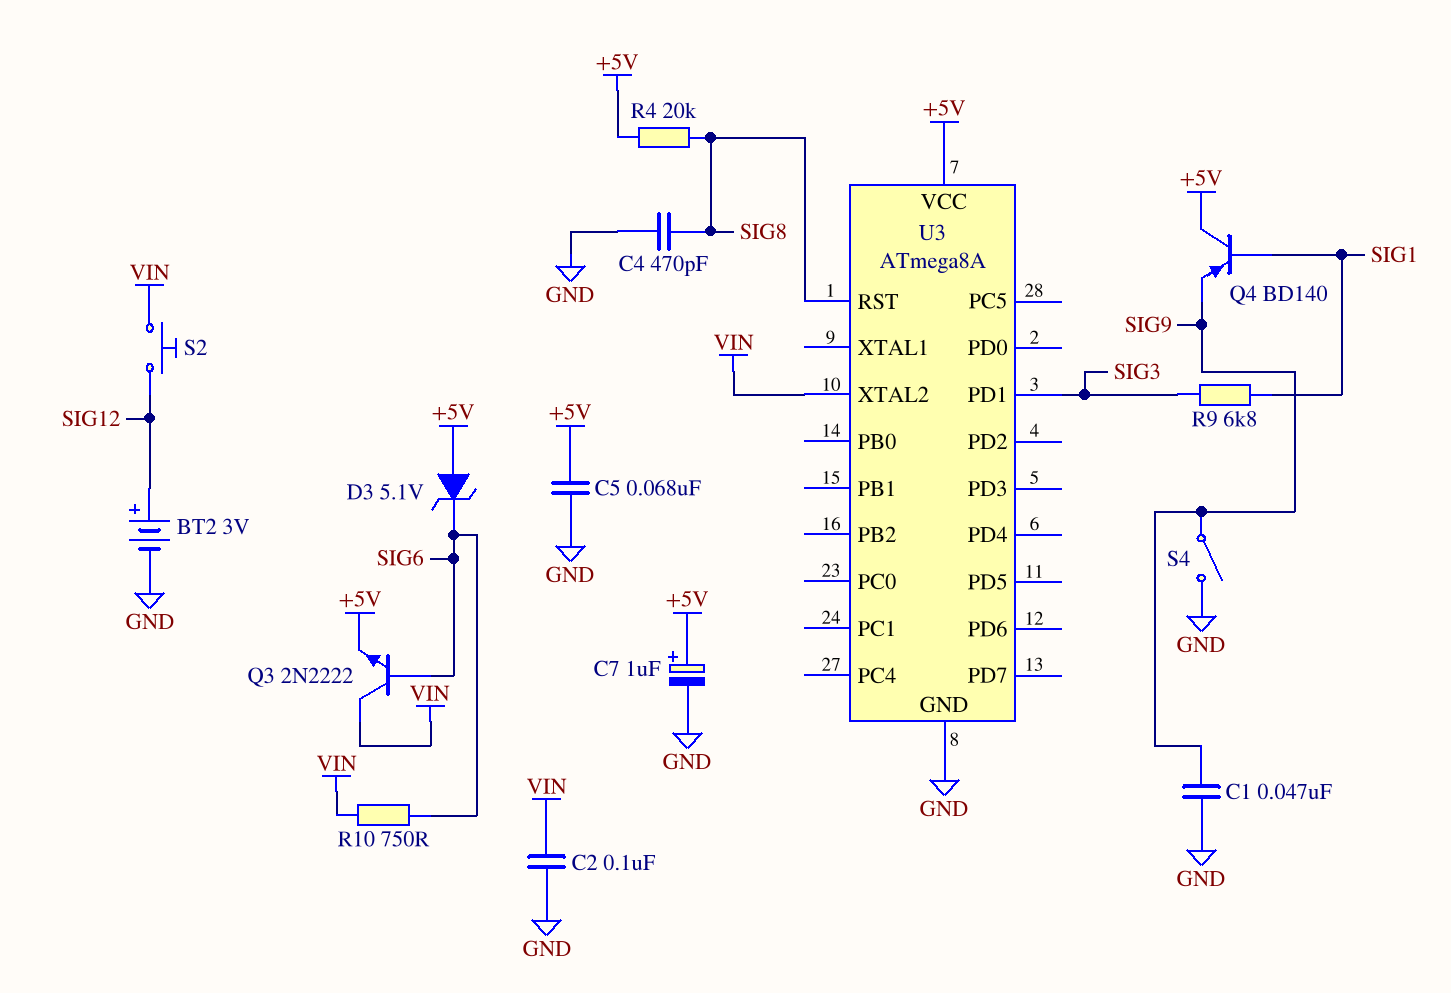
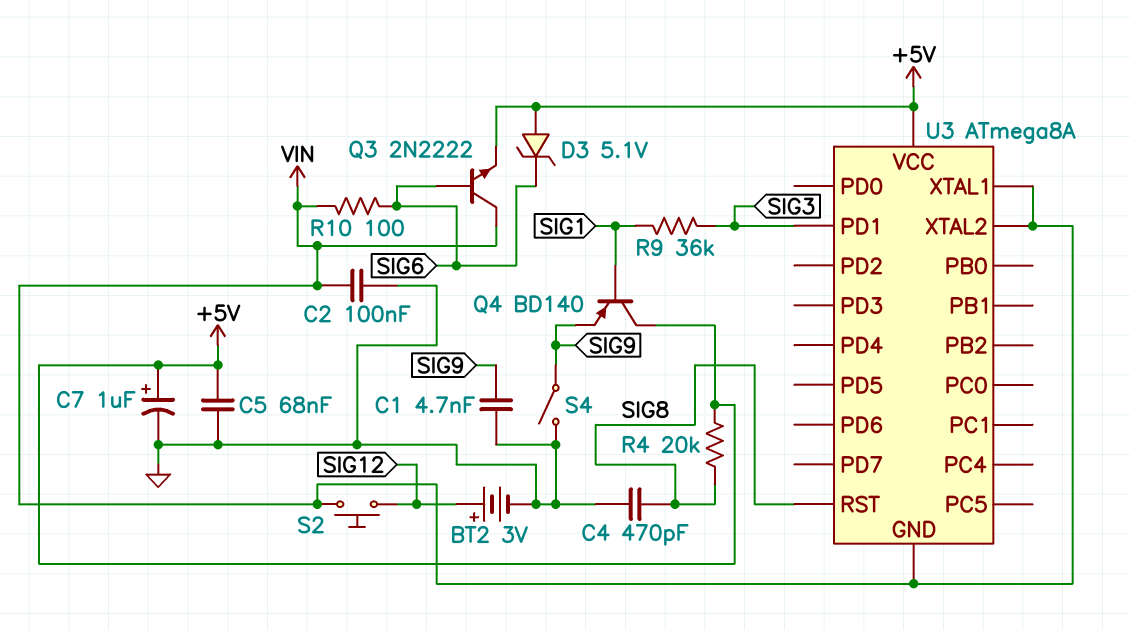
C1: 47nF (GND, SIG9) -> 4.7nF (GND, SIG9)
R9: 6.8k (SIG1, SIG3) -> 36k (SIG1, SIG3)
R10: 750 (SIG6, VIN) -> 100 (SIG6, VIN)
U3 pin GND: GND -> VIN
U3 pin XTAL1: none -> VIN

